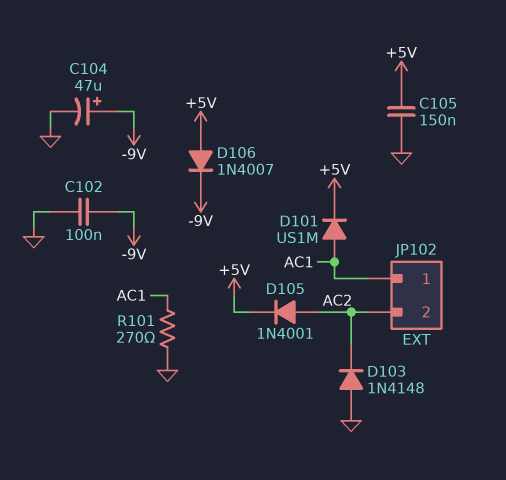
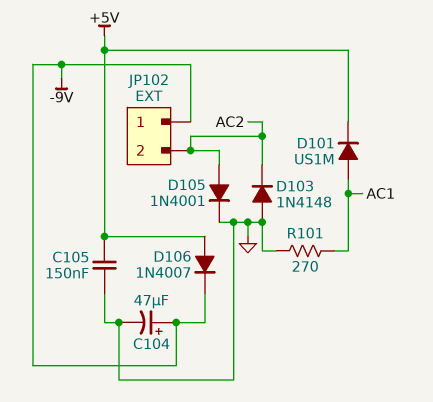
C102: 100nF (-9V, GND) -> none
D105: diode 1N4001 (A AC2, K +5V) -> diode 1N4001 (A AC2, K GND)
JP102 pin 1: AC1 -> -9V

